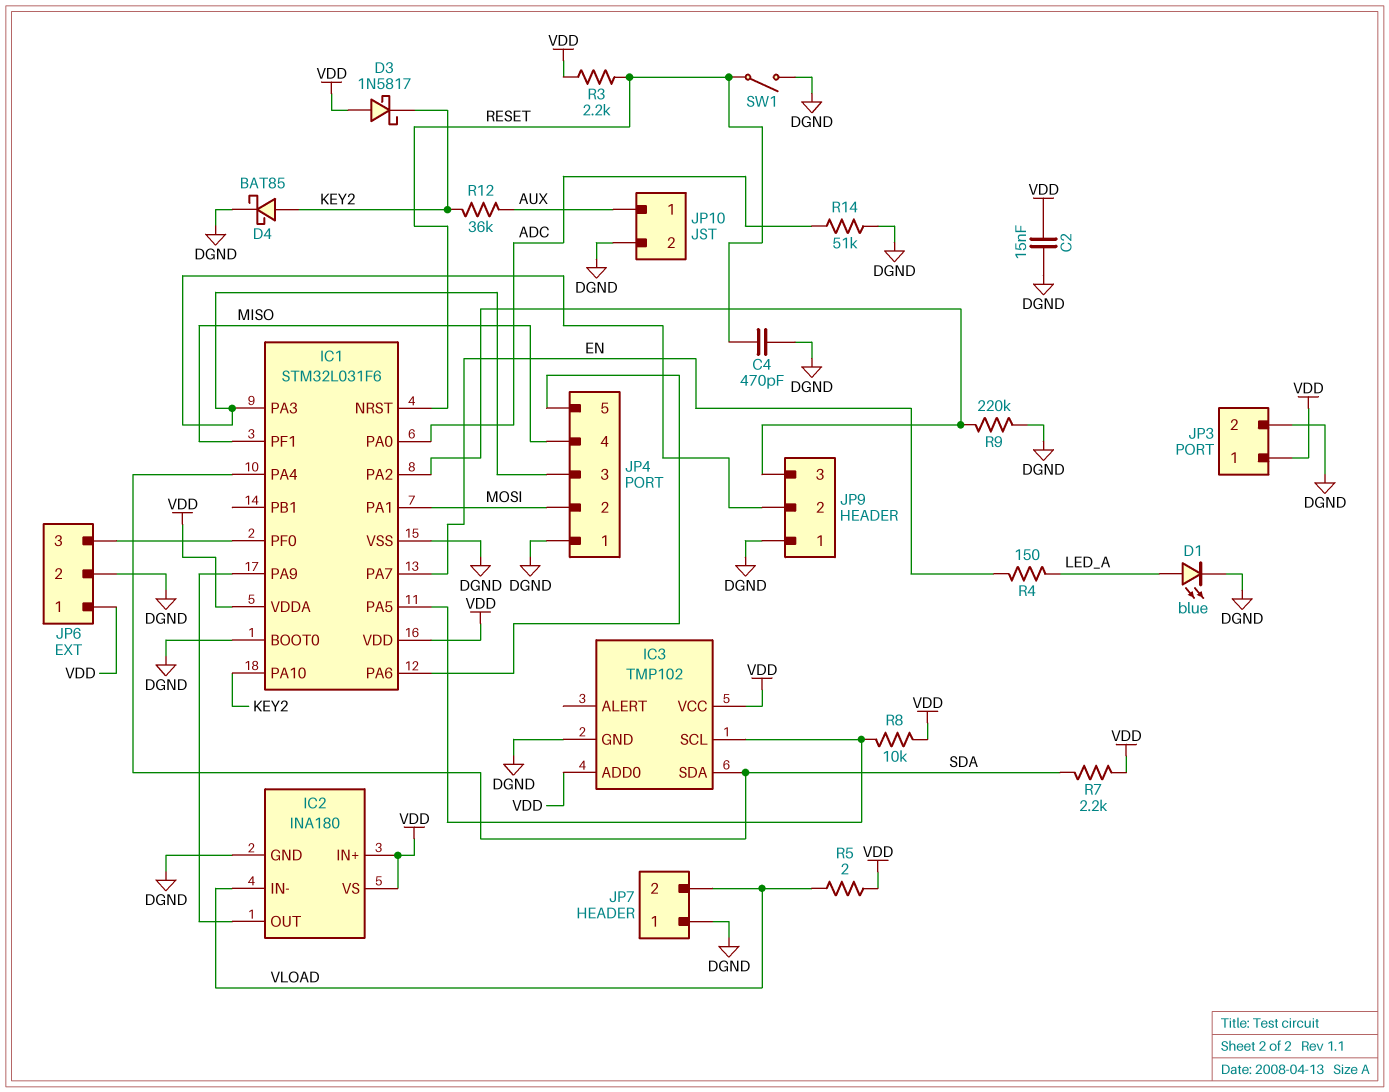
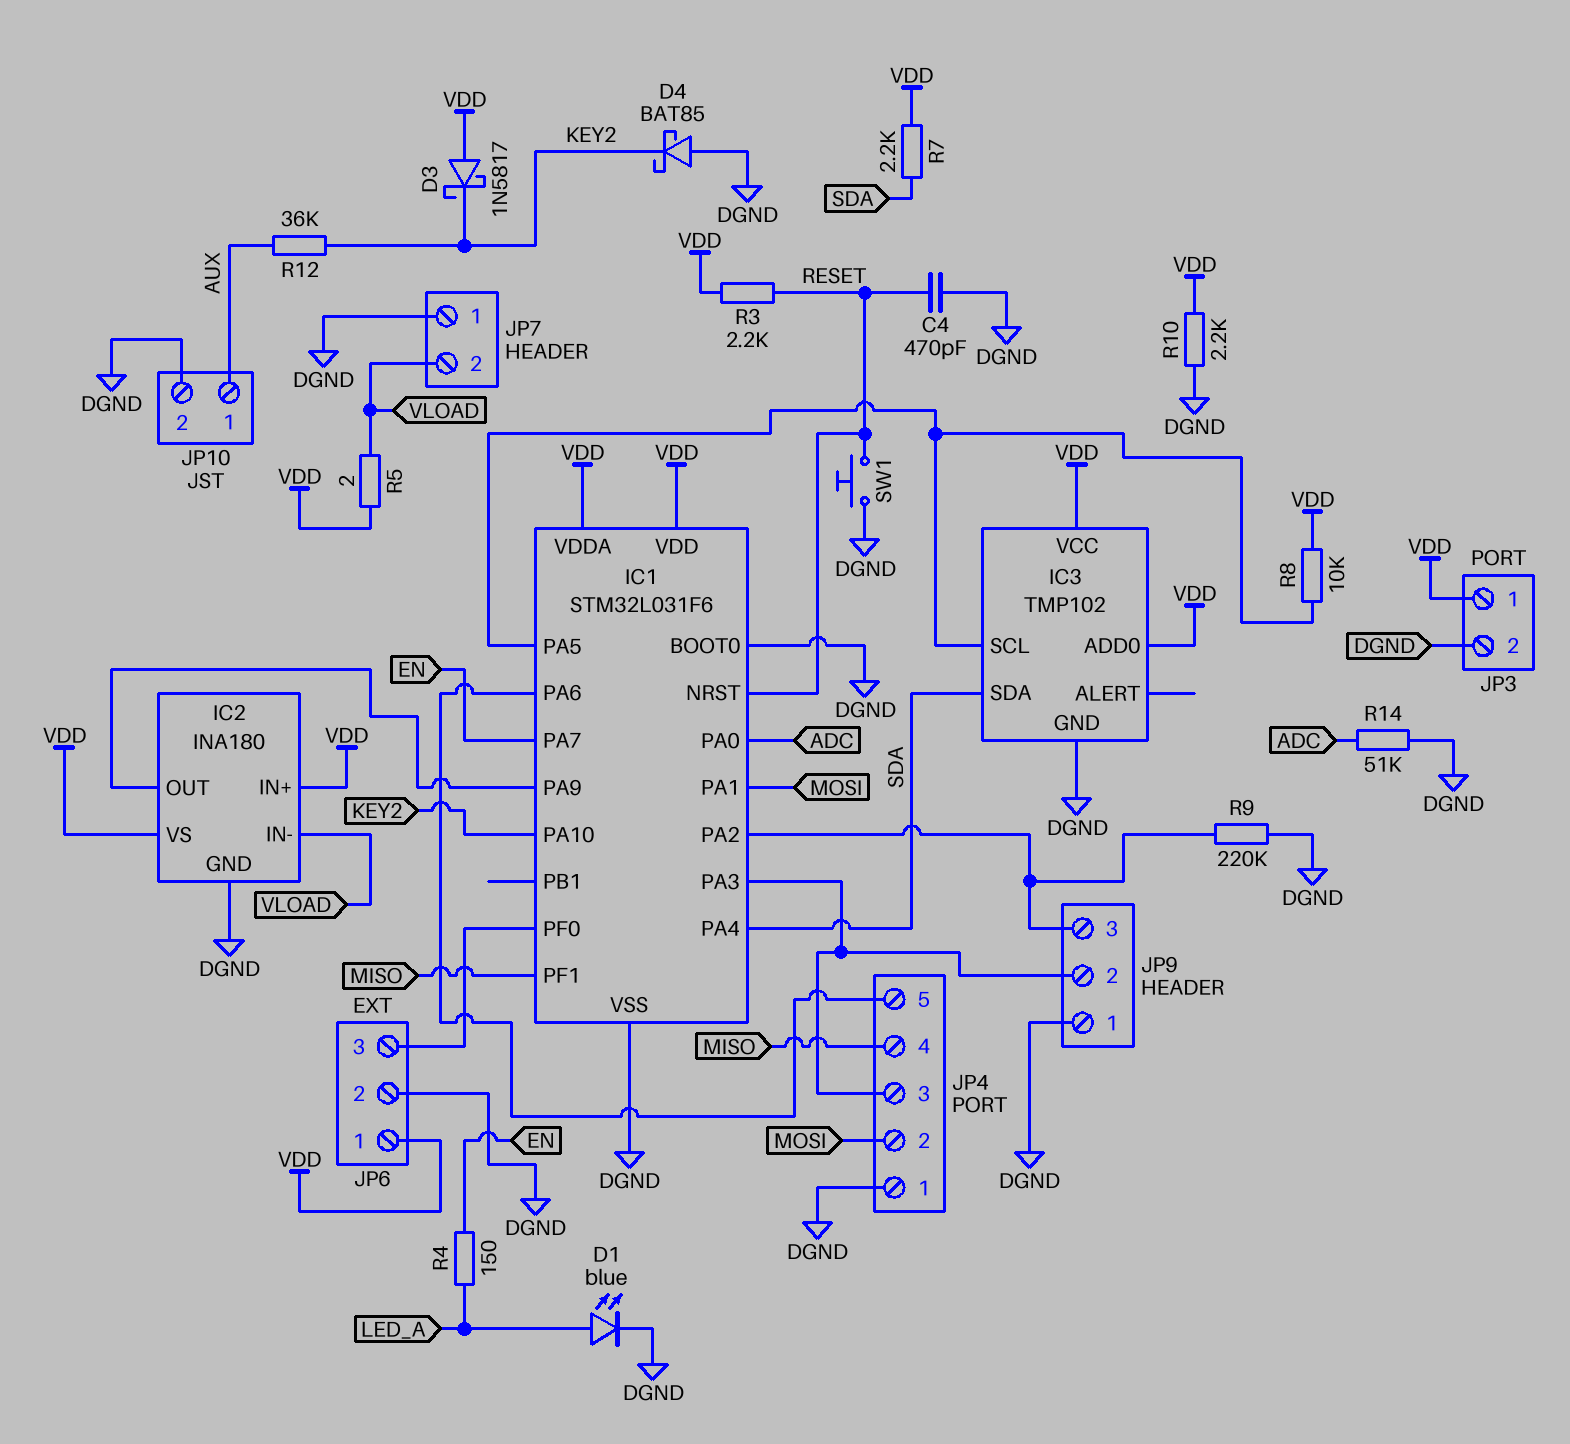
C2: 15nF (DGND, VDD) -> none
D4: schottky BAT85 (A KEY2, K DGND) -> schottky BAT85 (A DGND, K KEY2)
R10: none -> 2.2k (DGND, VDD)
SW1: switch (DGND, RESET) -> button (DGND, RESET)

